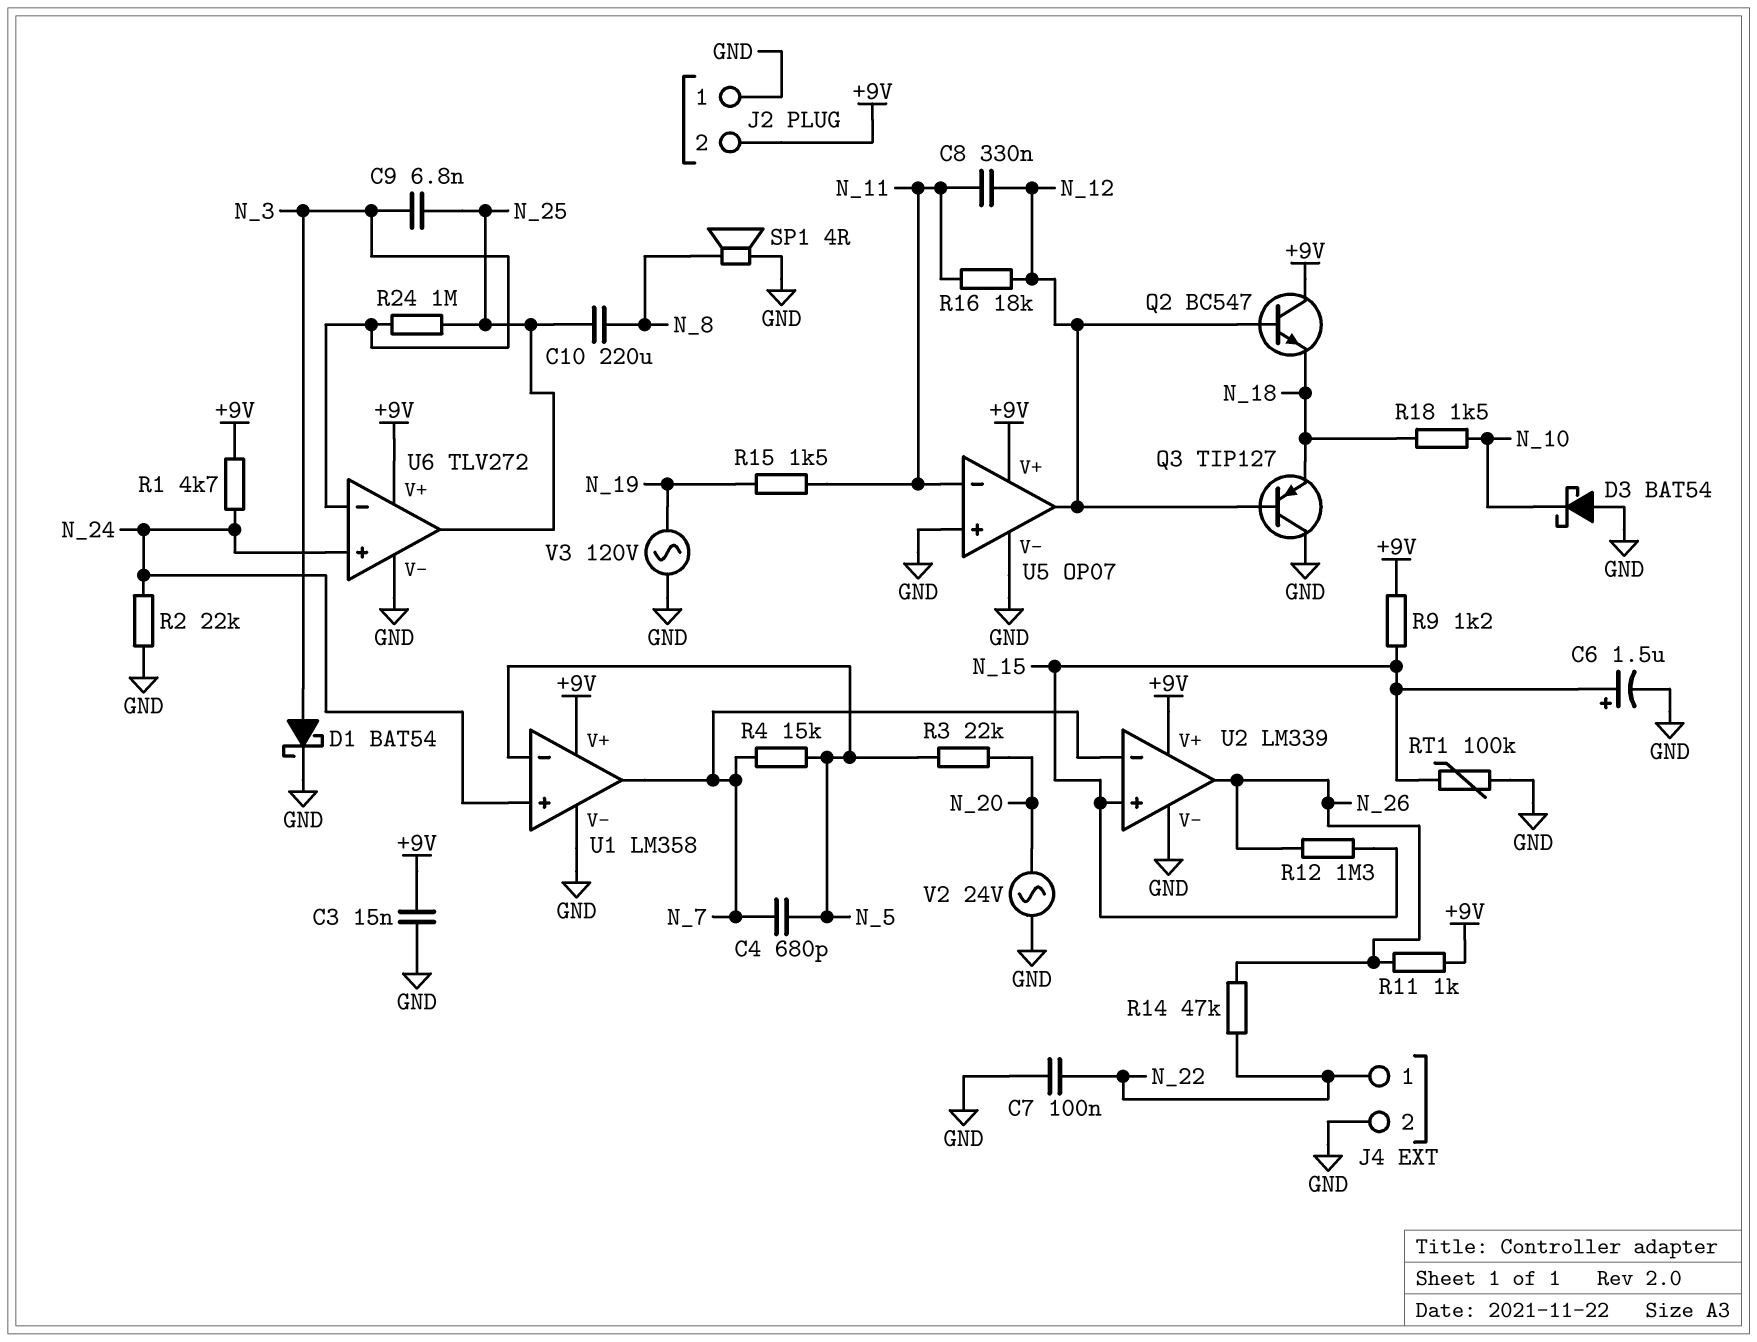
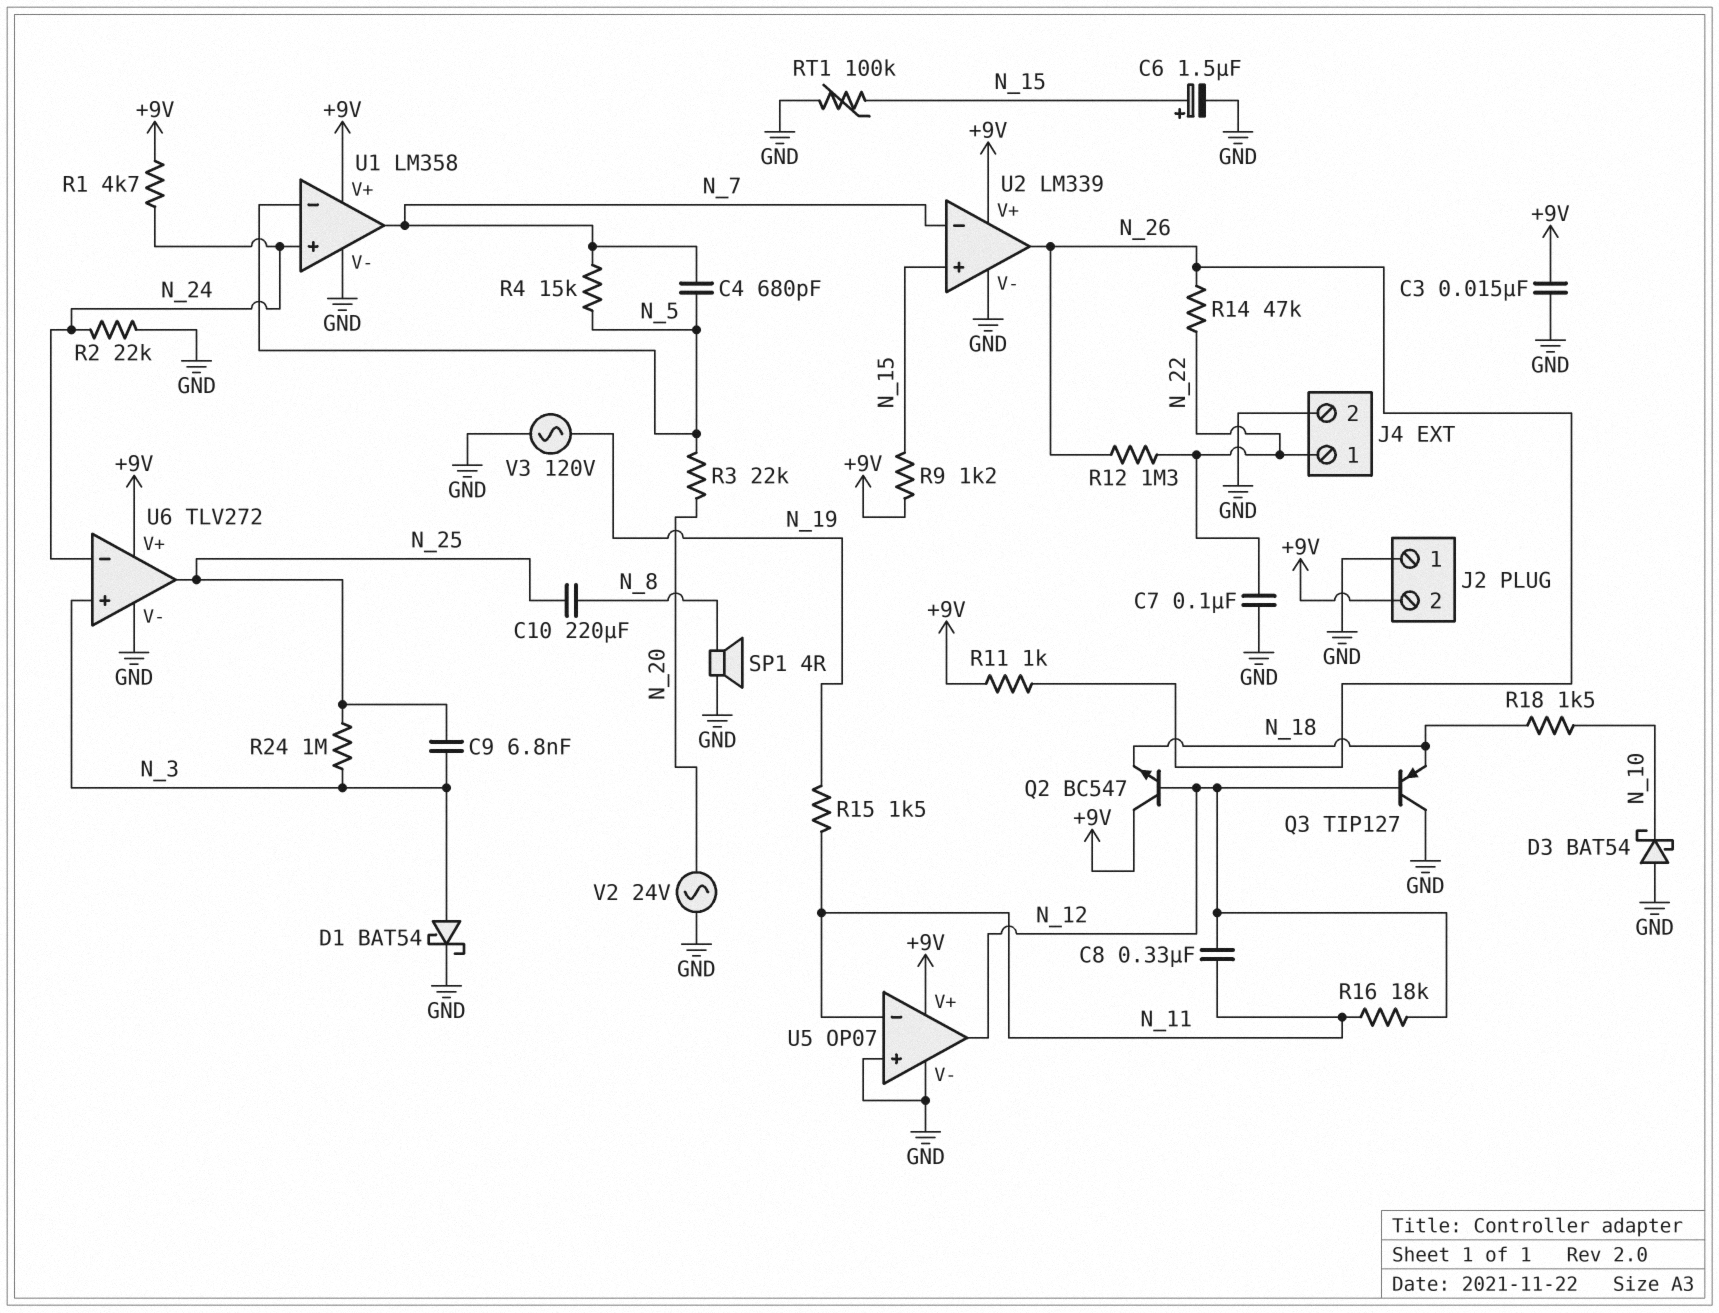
R12: 1.3M (N_15, N_26) -> 1.3M (N_22, N_26)
U6 pin in+: N_24 -> N_3
U6 pin in-: N_3 -> N_24

